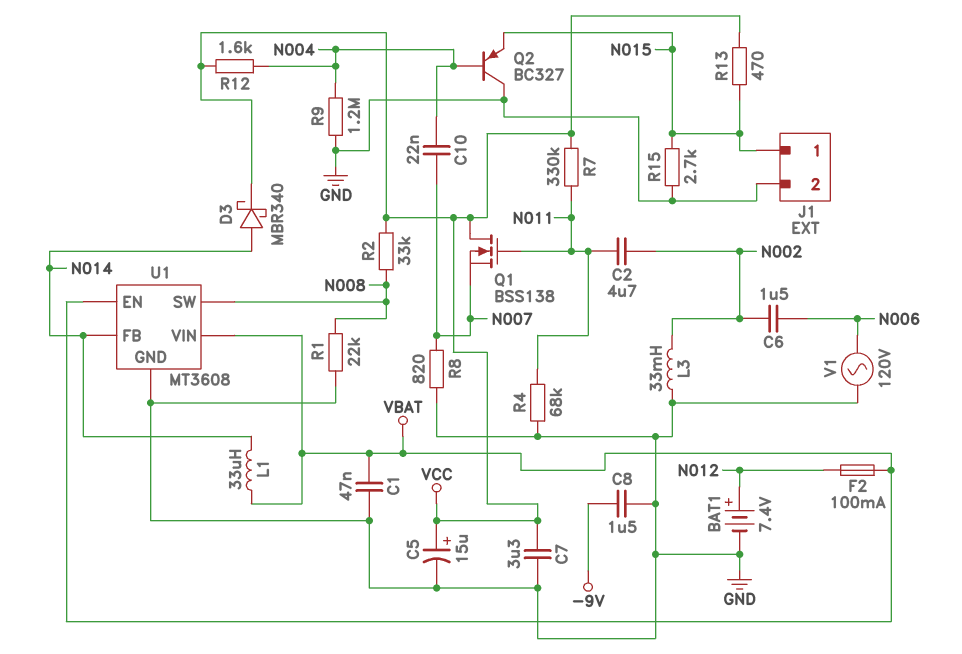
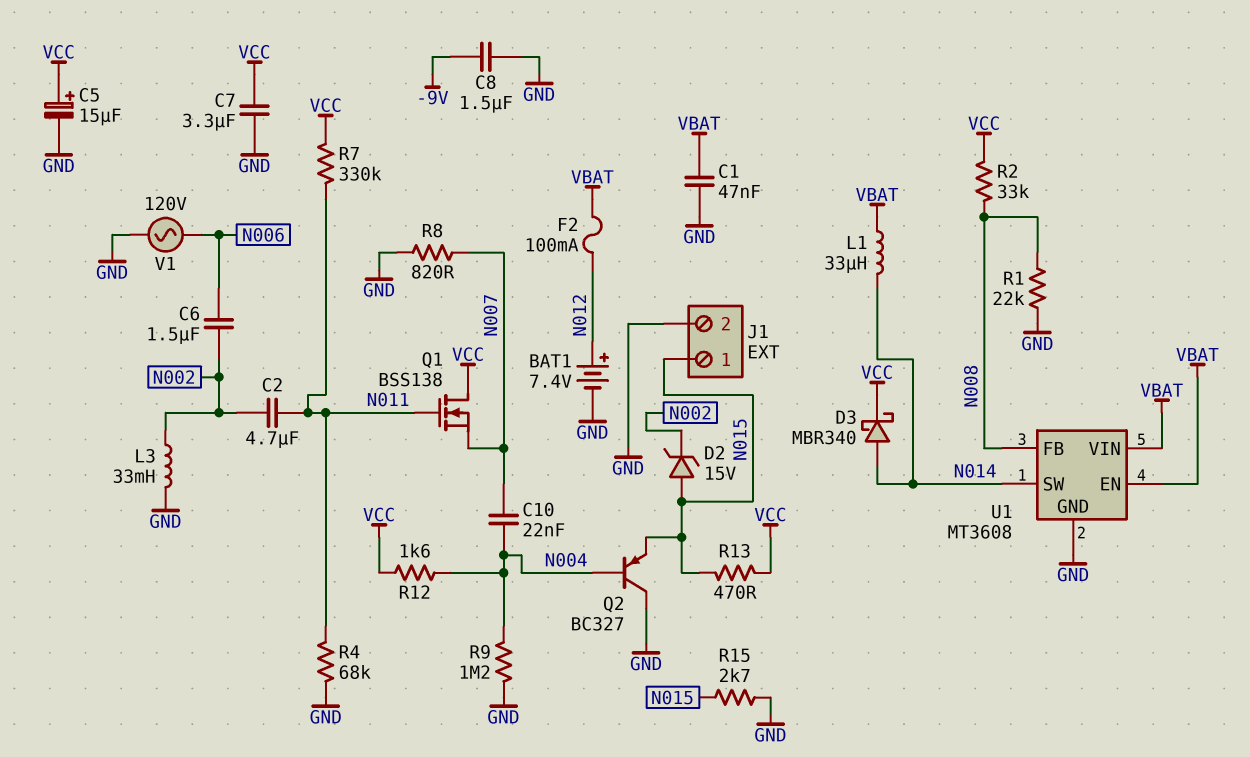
D2: none -> zener 15V (A N015, K N002)
U1 pin FB: N014 -> N008
U1 pin SW: N008 -> N014

